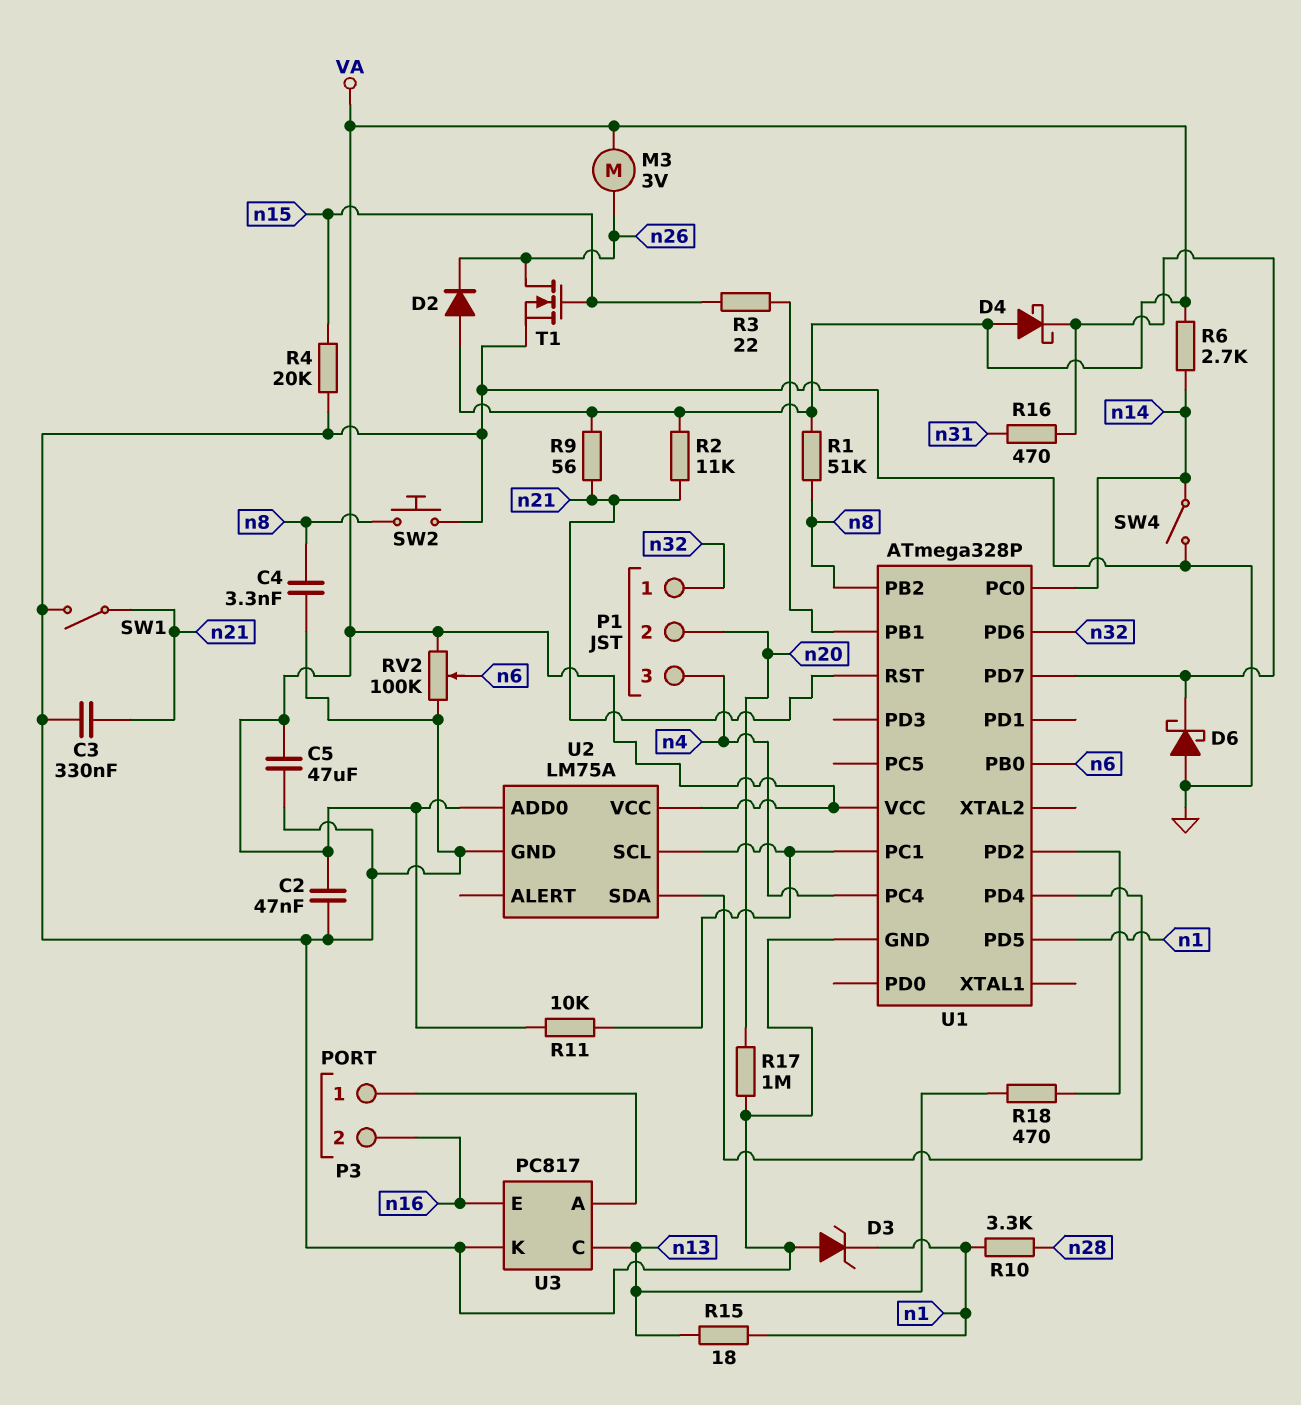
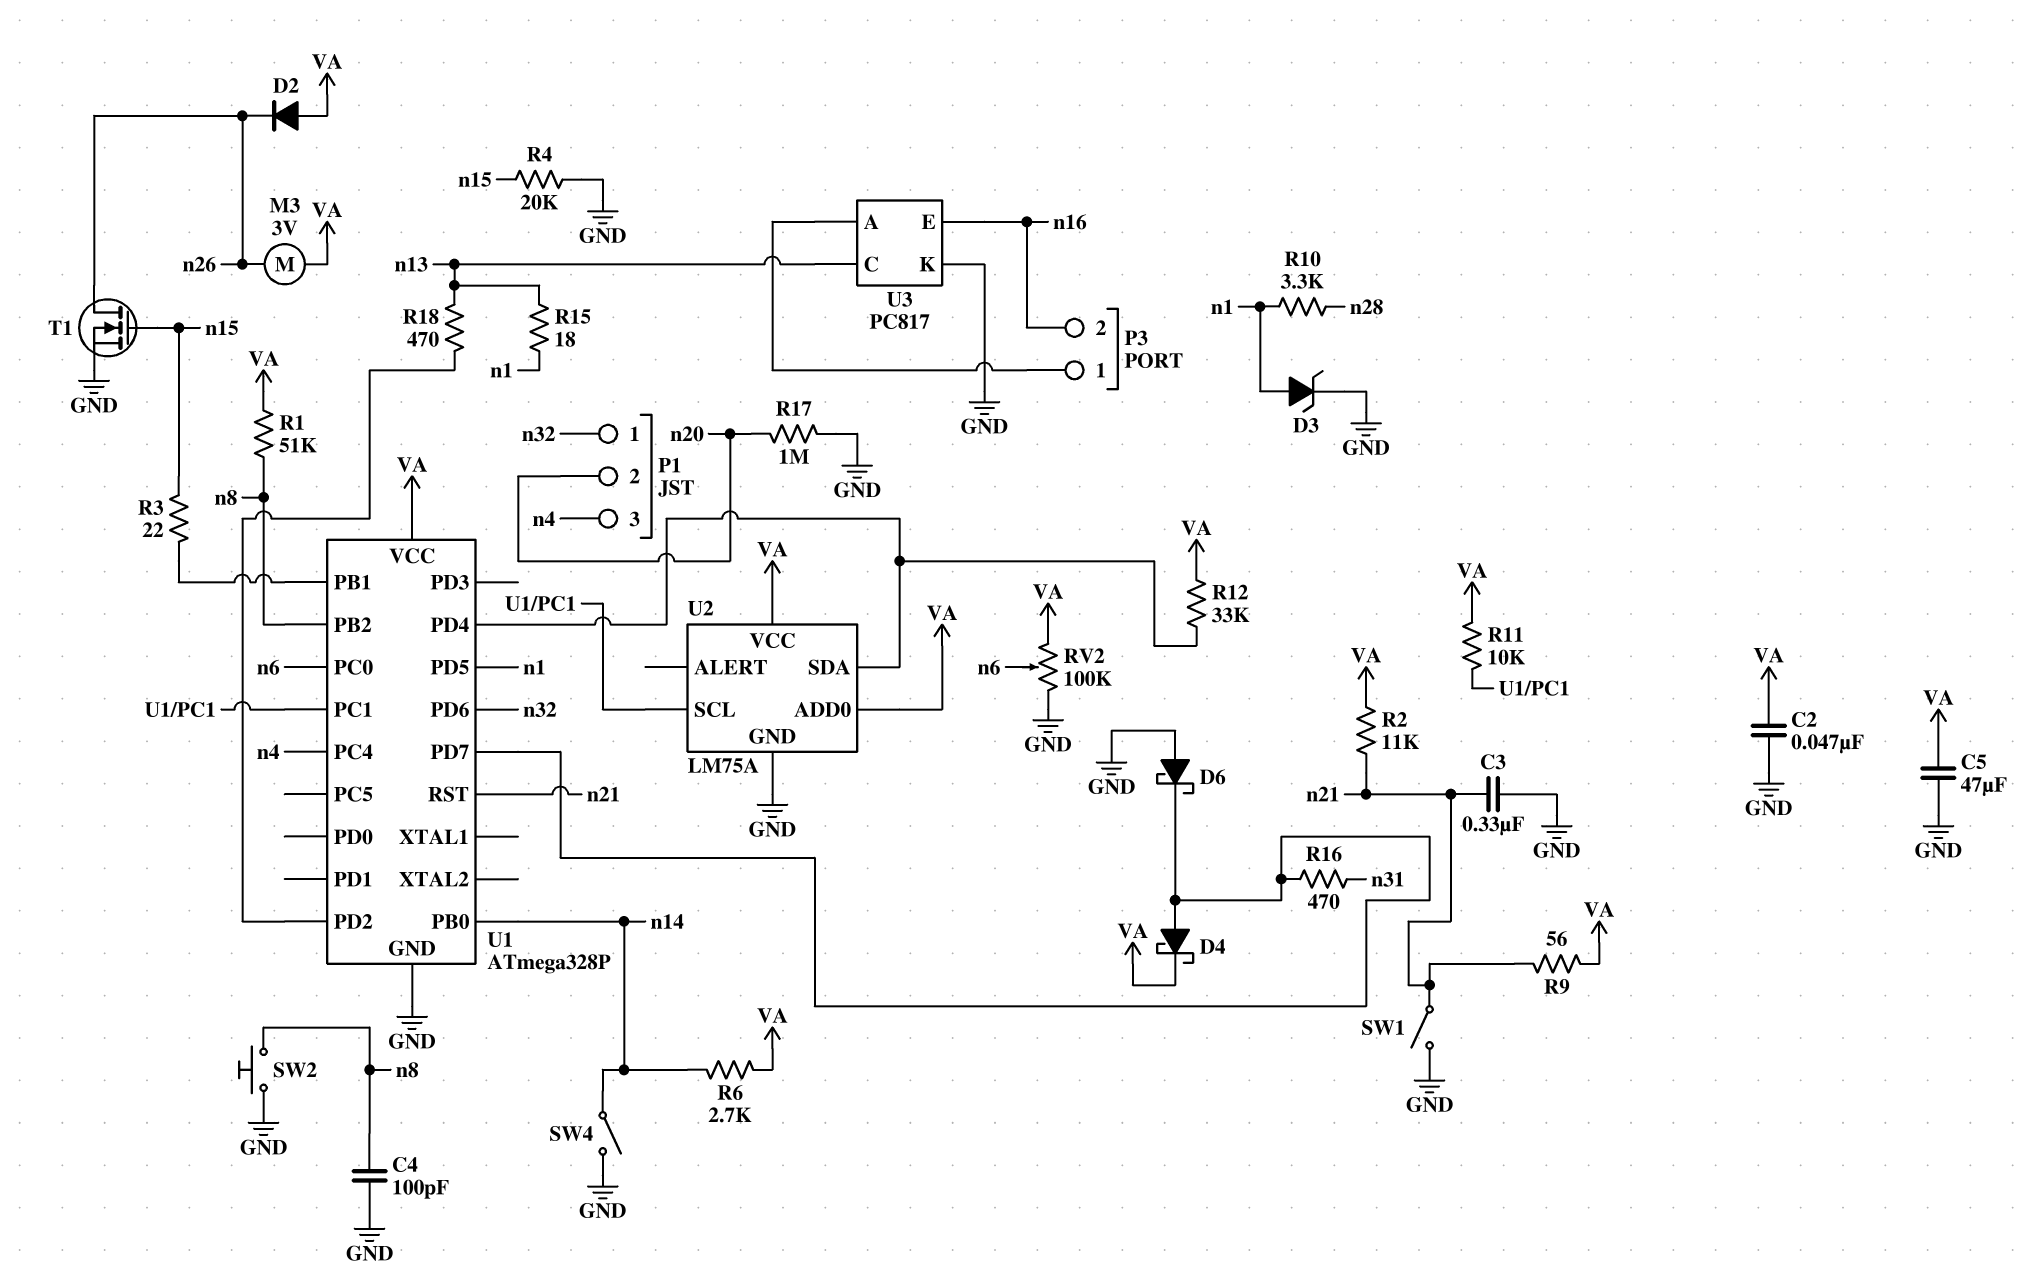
C4: 3.3nF (GND, n8) -> 100pF (GND, n8)
D3: zener (A GND, K n1) -> zener (A n1, K GND)
D4: schottky (A VA, K U1/PD7) -> schottky (A U1/PD7, K VA)
R12: none -> 33k (U1/PD4, VA)
U1 pin PB0: n6 -> n14
U1 pin PC0: n14 -> n6

